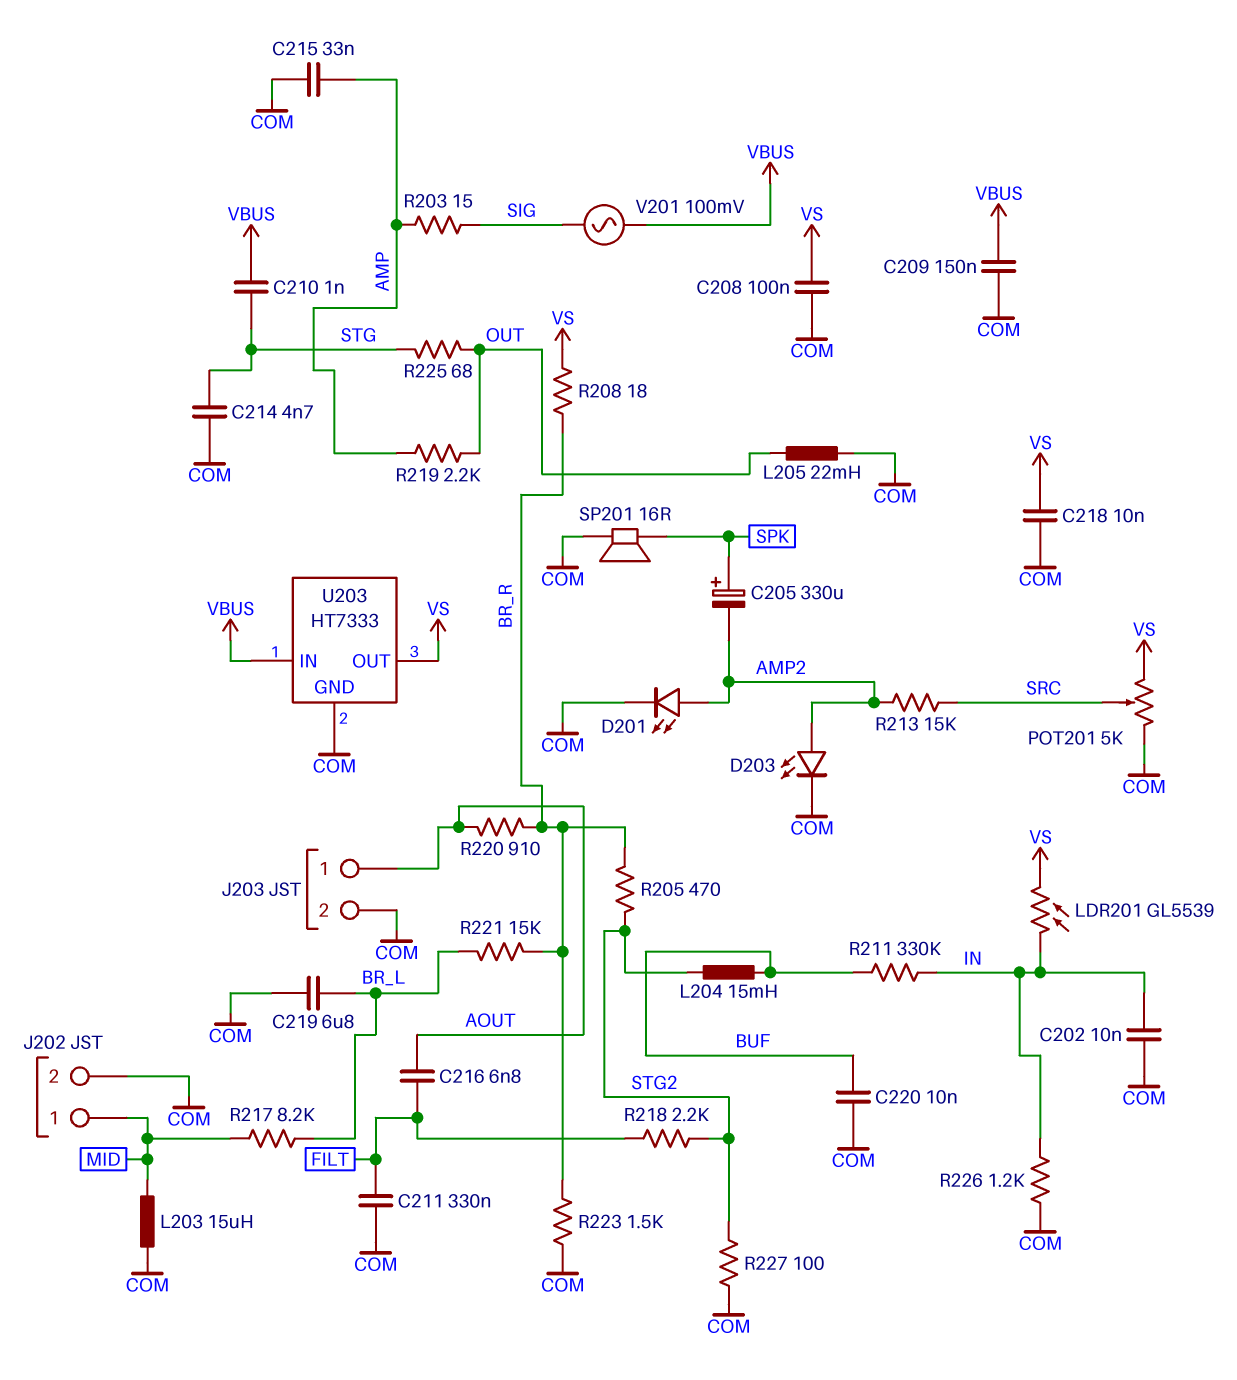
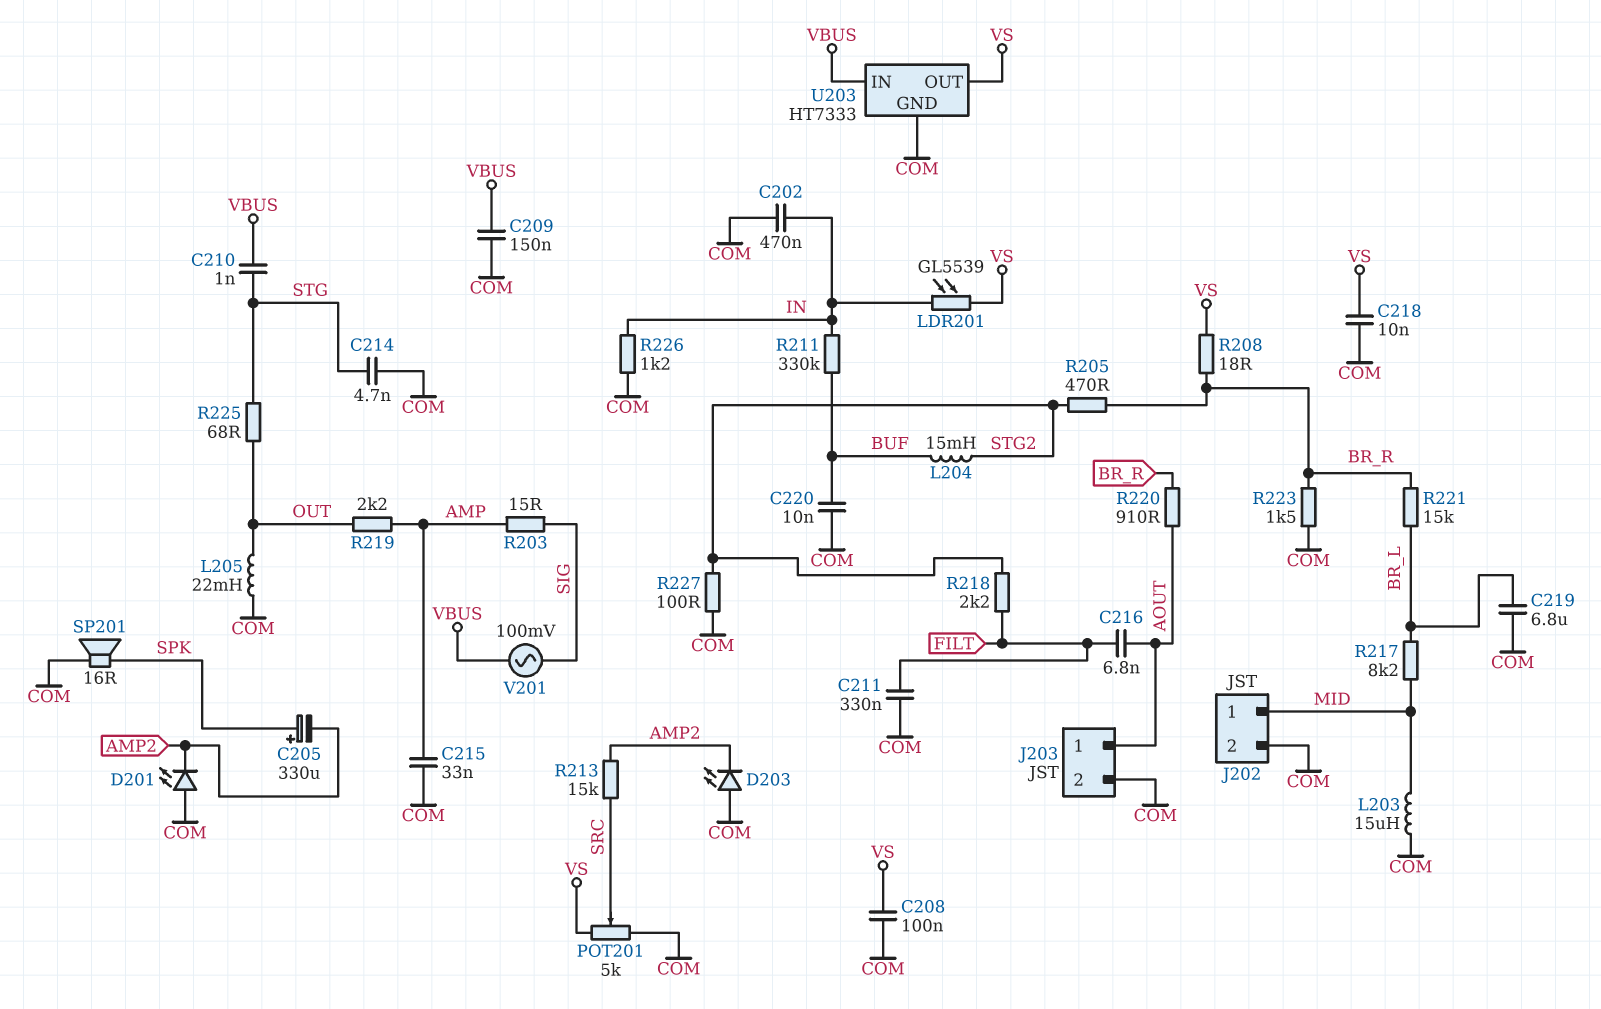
C202: 10nF (COM, IN) -> 470nF (COM, IN)
D201: LED (A AMP2, K COM) -> LED (A COM, K AMP2)
D203: LED (A AMP2, K COM) -> LED (A COM, K AMP2)

